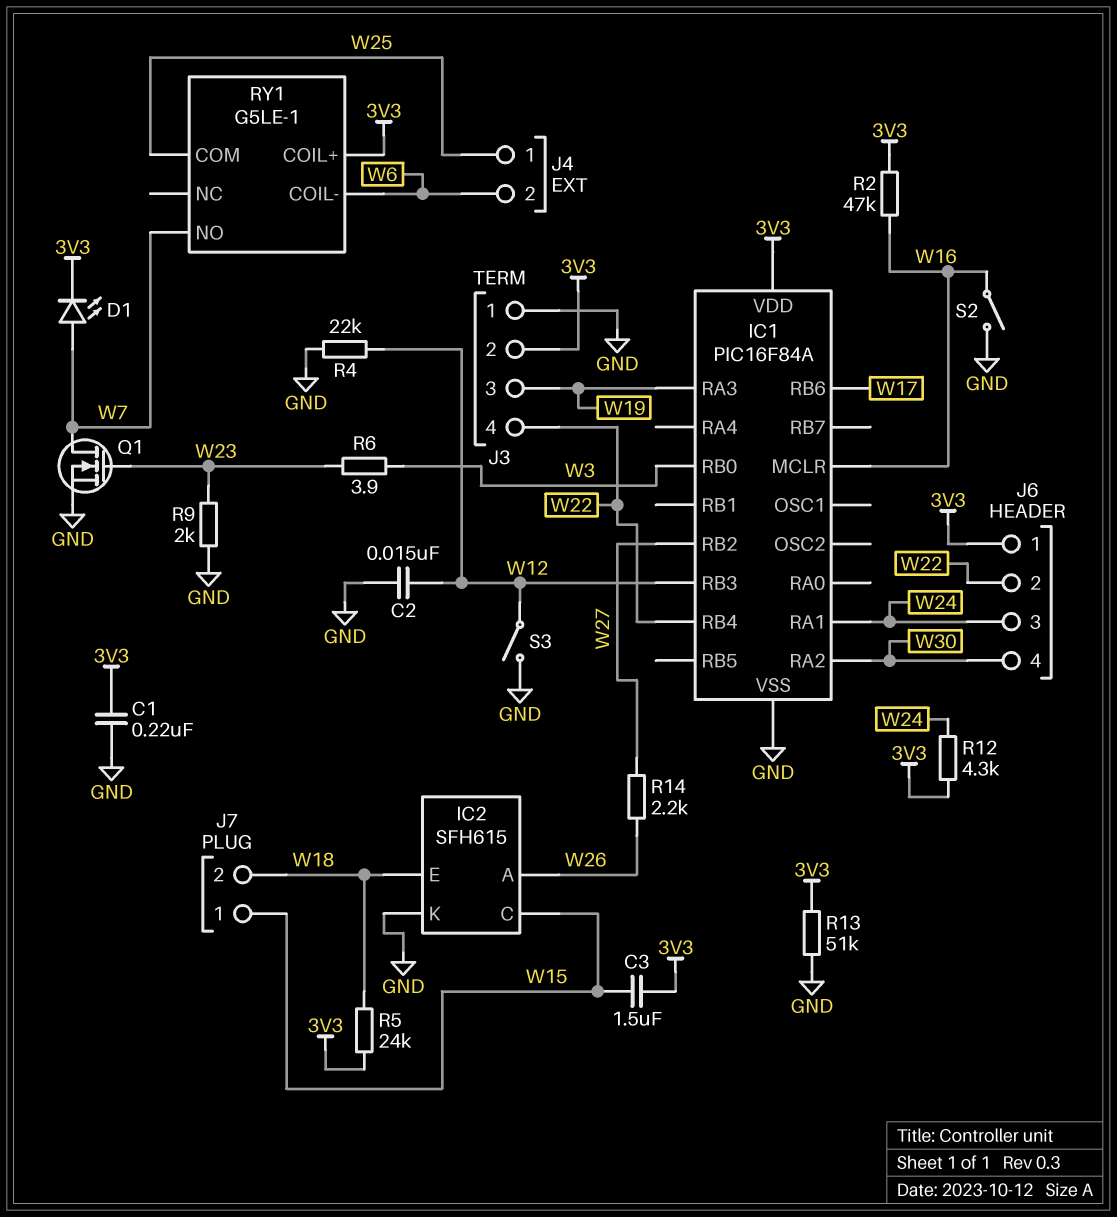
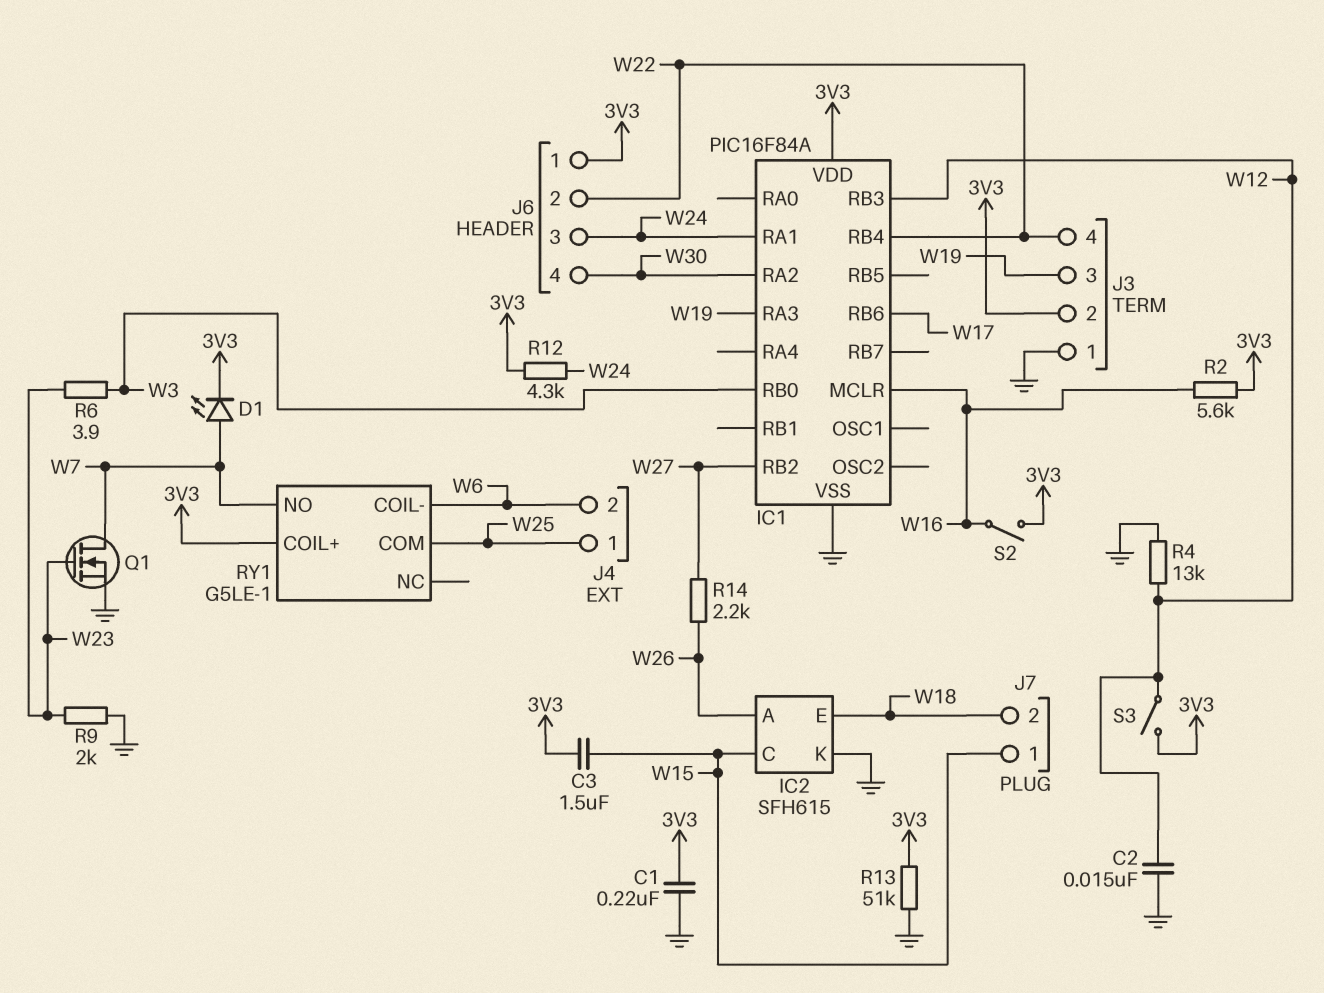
R2: 47k (3V3, W16) -> 5.6k (3V3, W16)
R4: 22k (GND, W12) -> 13k (GND, W12)
R5: 24k (3V3, W18) -> none
S2: switch (GND, W16) -> switch (3V3, W16)
S3: switch (GND, W12) -> switch (3V3, W12)

